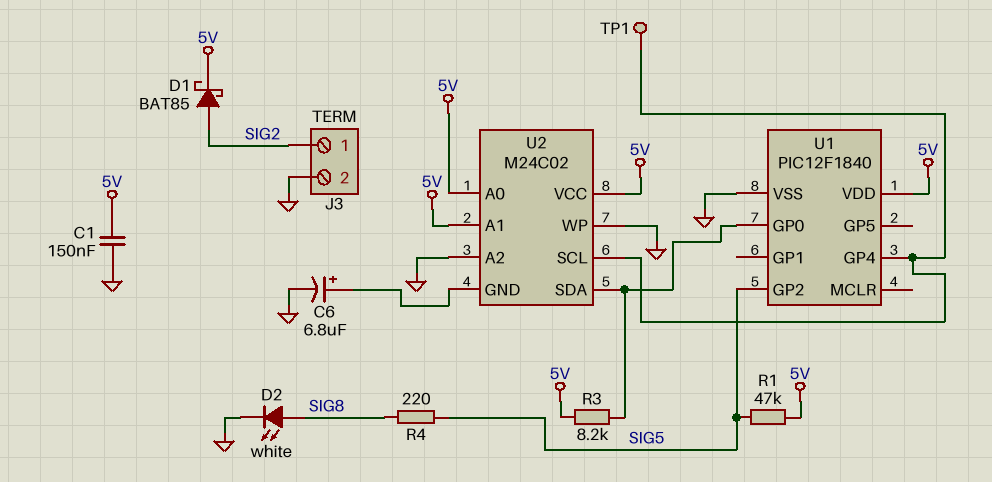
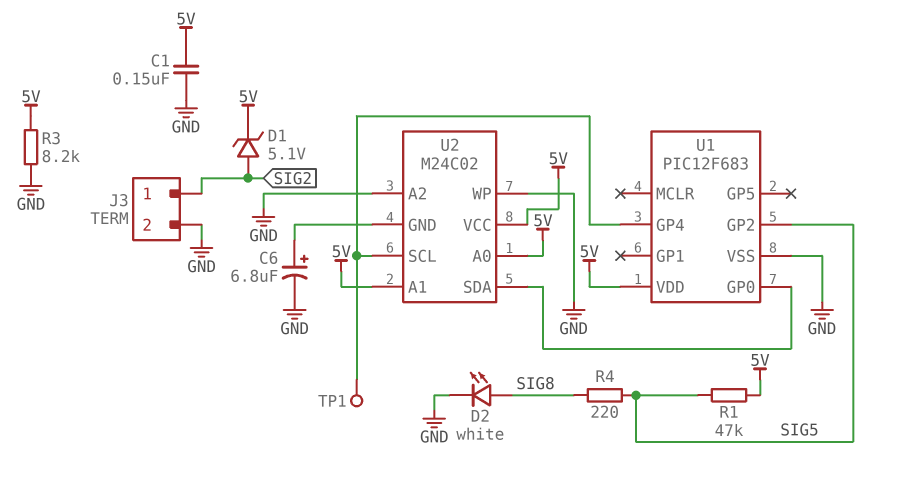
D1: schottky BAT85 (A SIG2, K 5V) -> zener 5.1V (A SIG2, K 5V)
R3: 8.2k (5V, U1/GP0) -> 8.2k (5V, GND)
U1: PIC12F1840 -> PIC12F683

